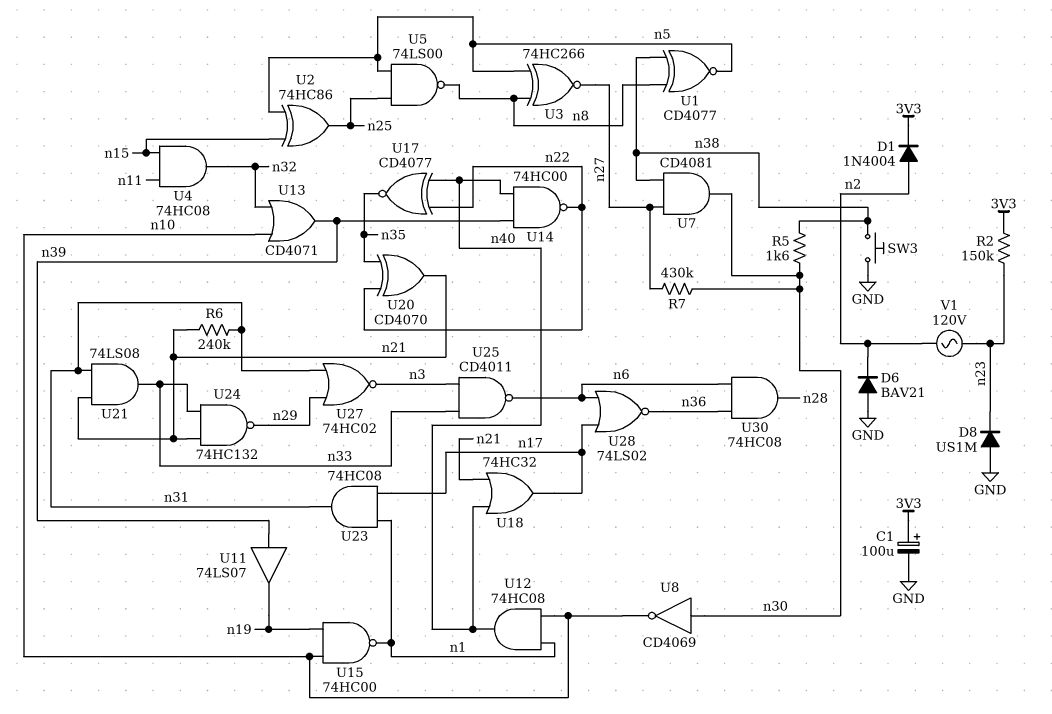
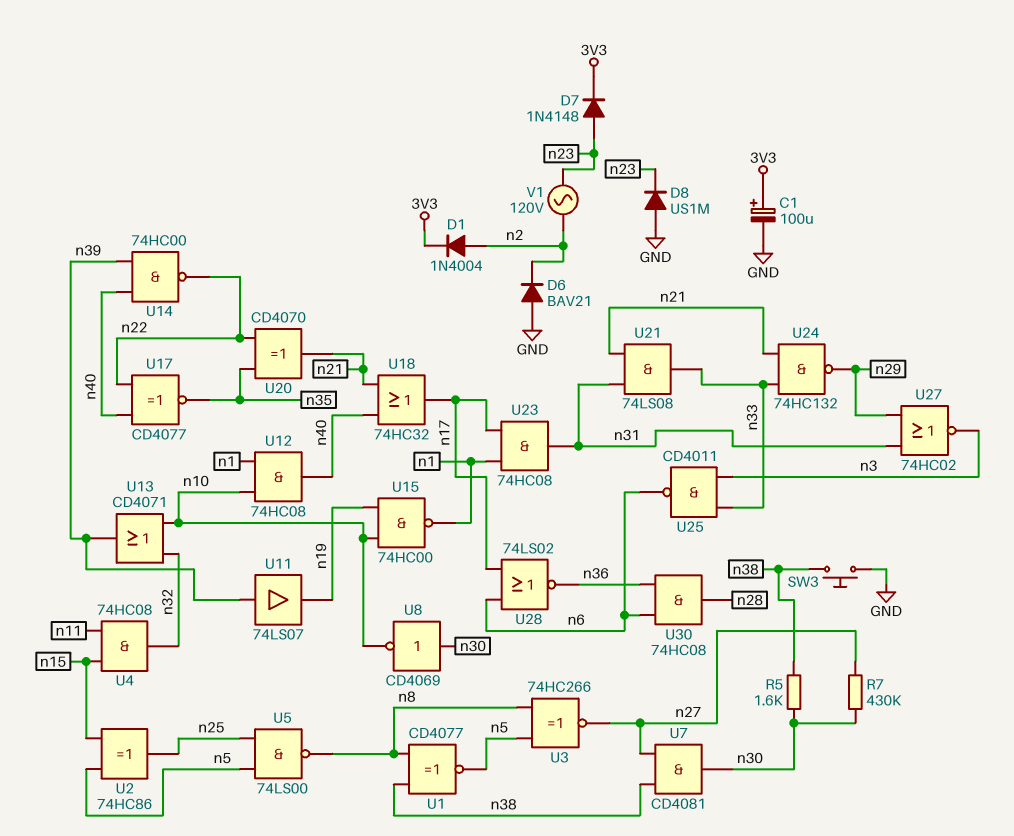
D7: none -> diode 1N4148 (A n23, K 3V3)
R2: 150k (3V3, n23) -> none
R6: 240k (n21, n31) -> none

